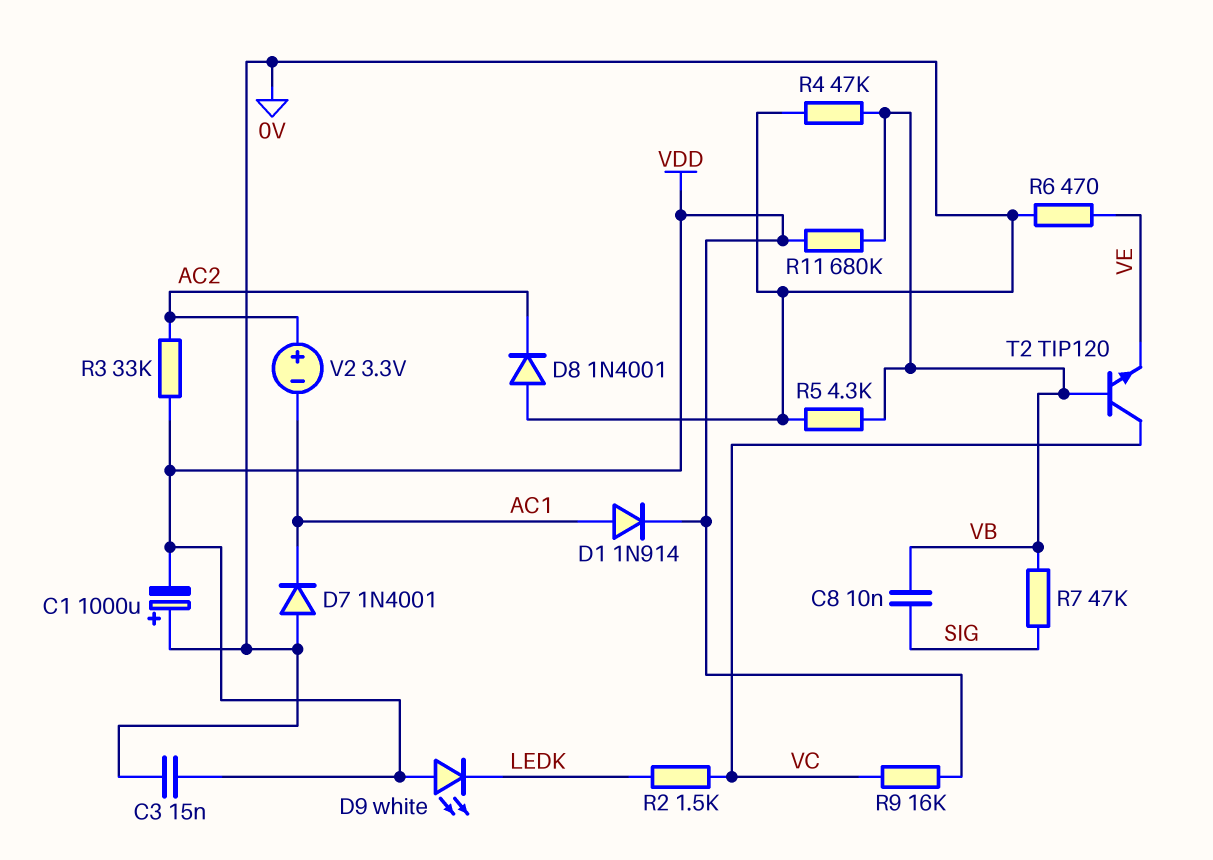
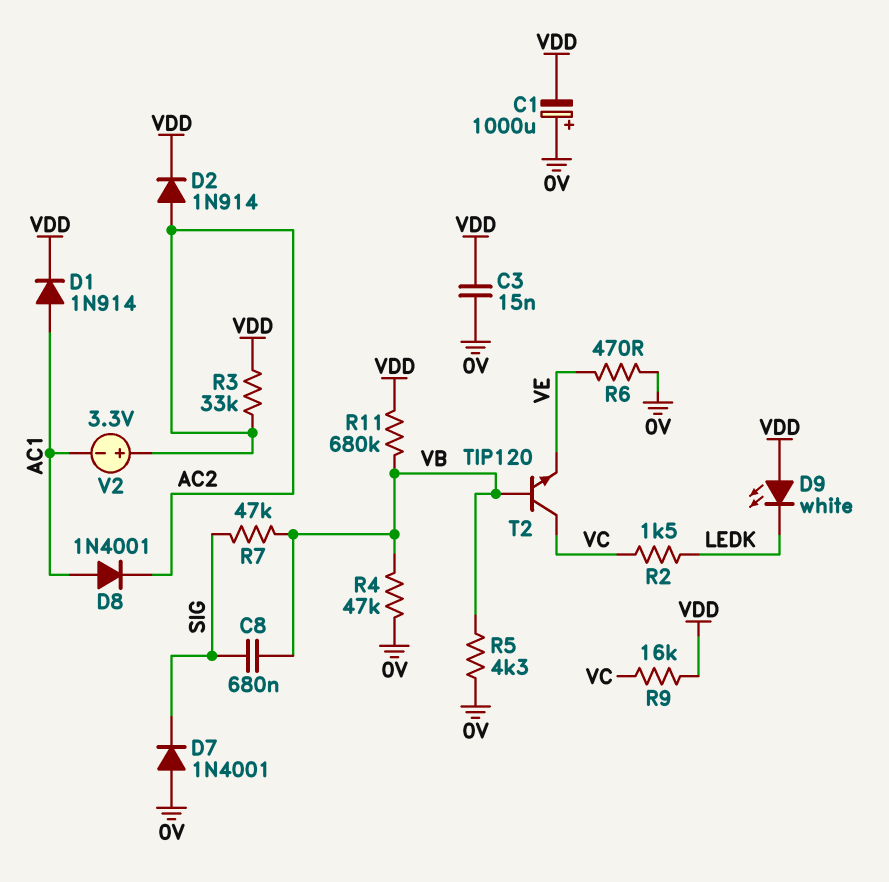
C8: 10nF (SIG, VB) -> 680nF (SIG, VB)
D2: none -> diode 1N914 (A AC2, K VDD)
D7: diode 1N4001 (A 0V, K AC1) -> diode 1N4001 (A 0V, K SIG)
D8: diode 1N4001 (A 0V, K AC2) -> diode 1N4001 (A AC1, K AC2)

